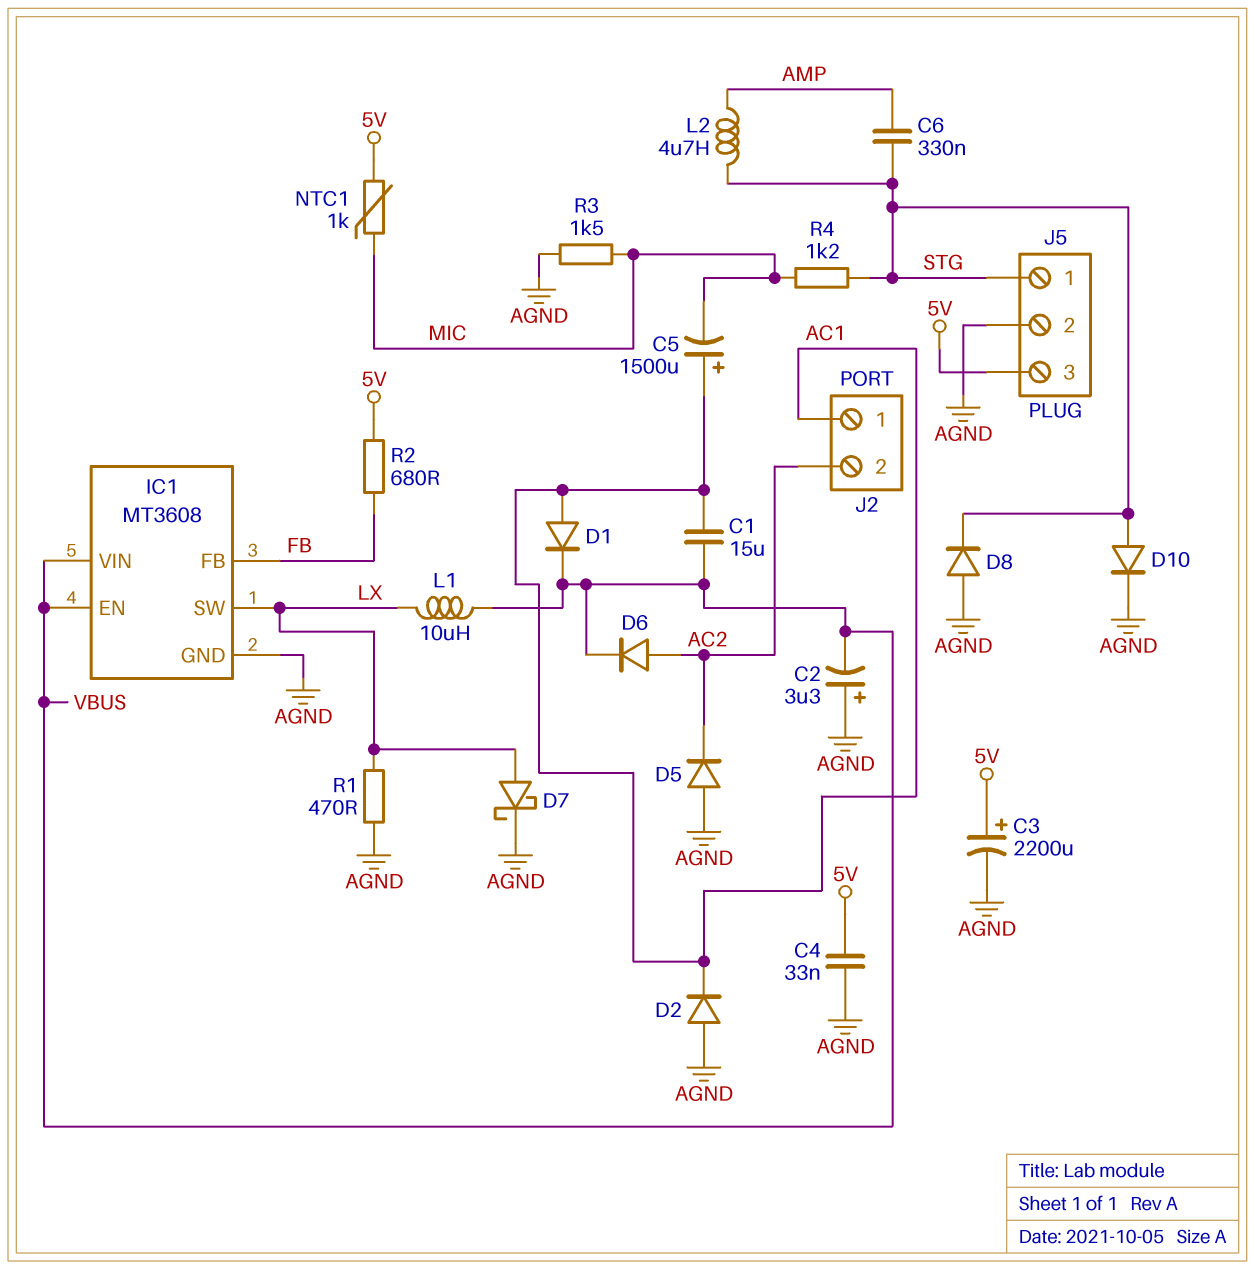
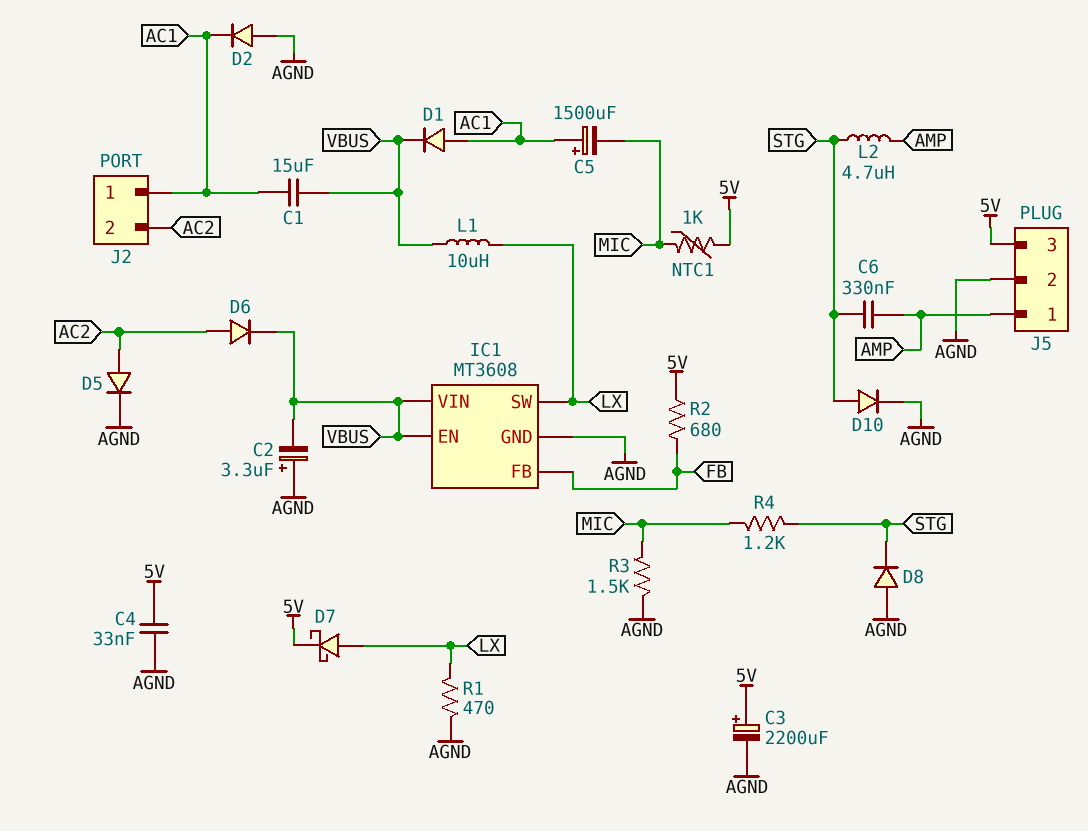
D5: diode (A AGND, K AC2) -> diode (A AC2, K AGND)
D7: schottky (A LX, K AGND) -> schottky (A LX, K 5V)
J5 pin 1: STG -> AMP

